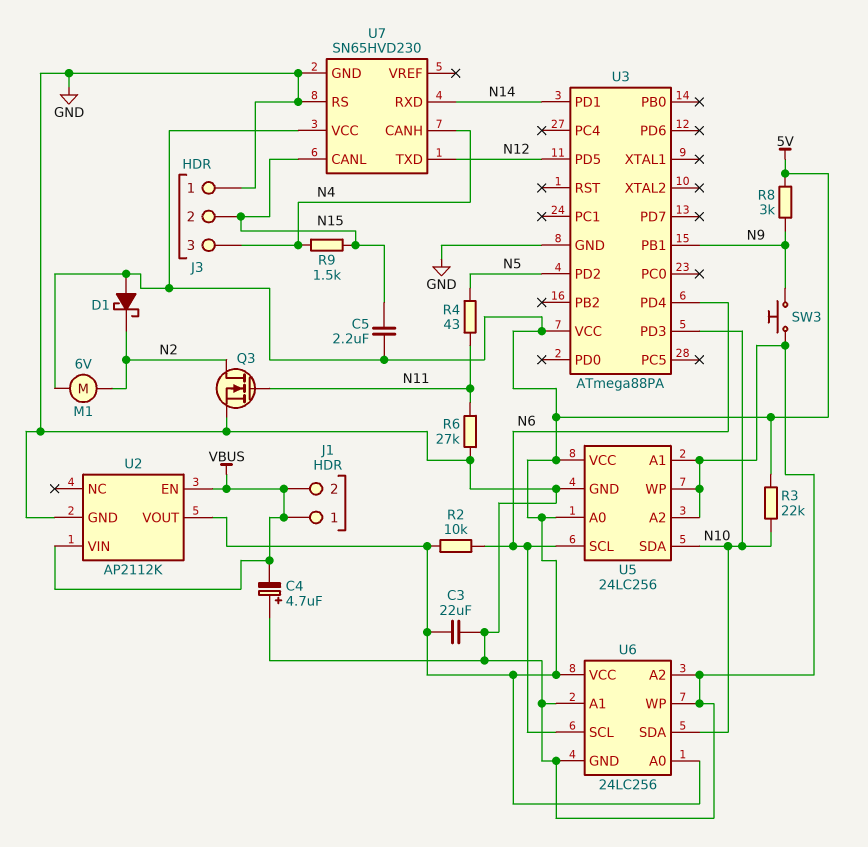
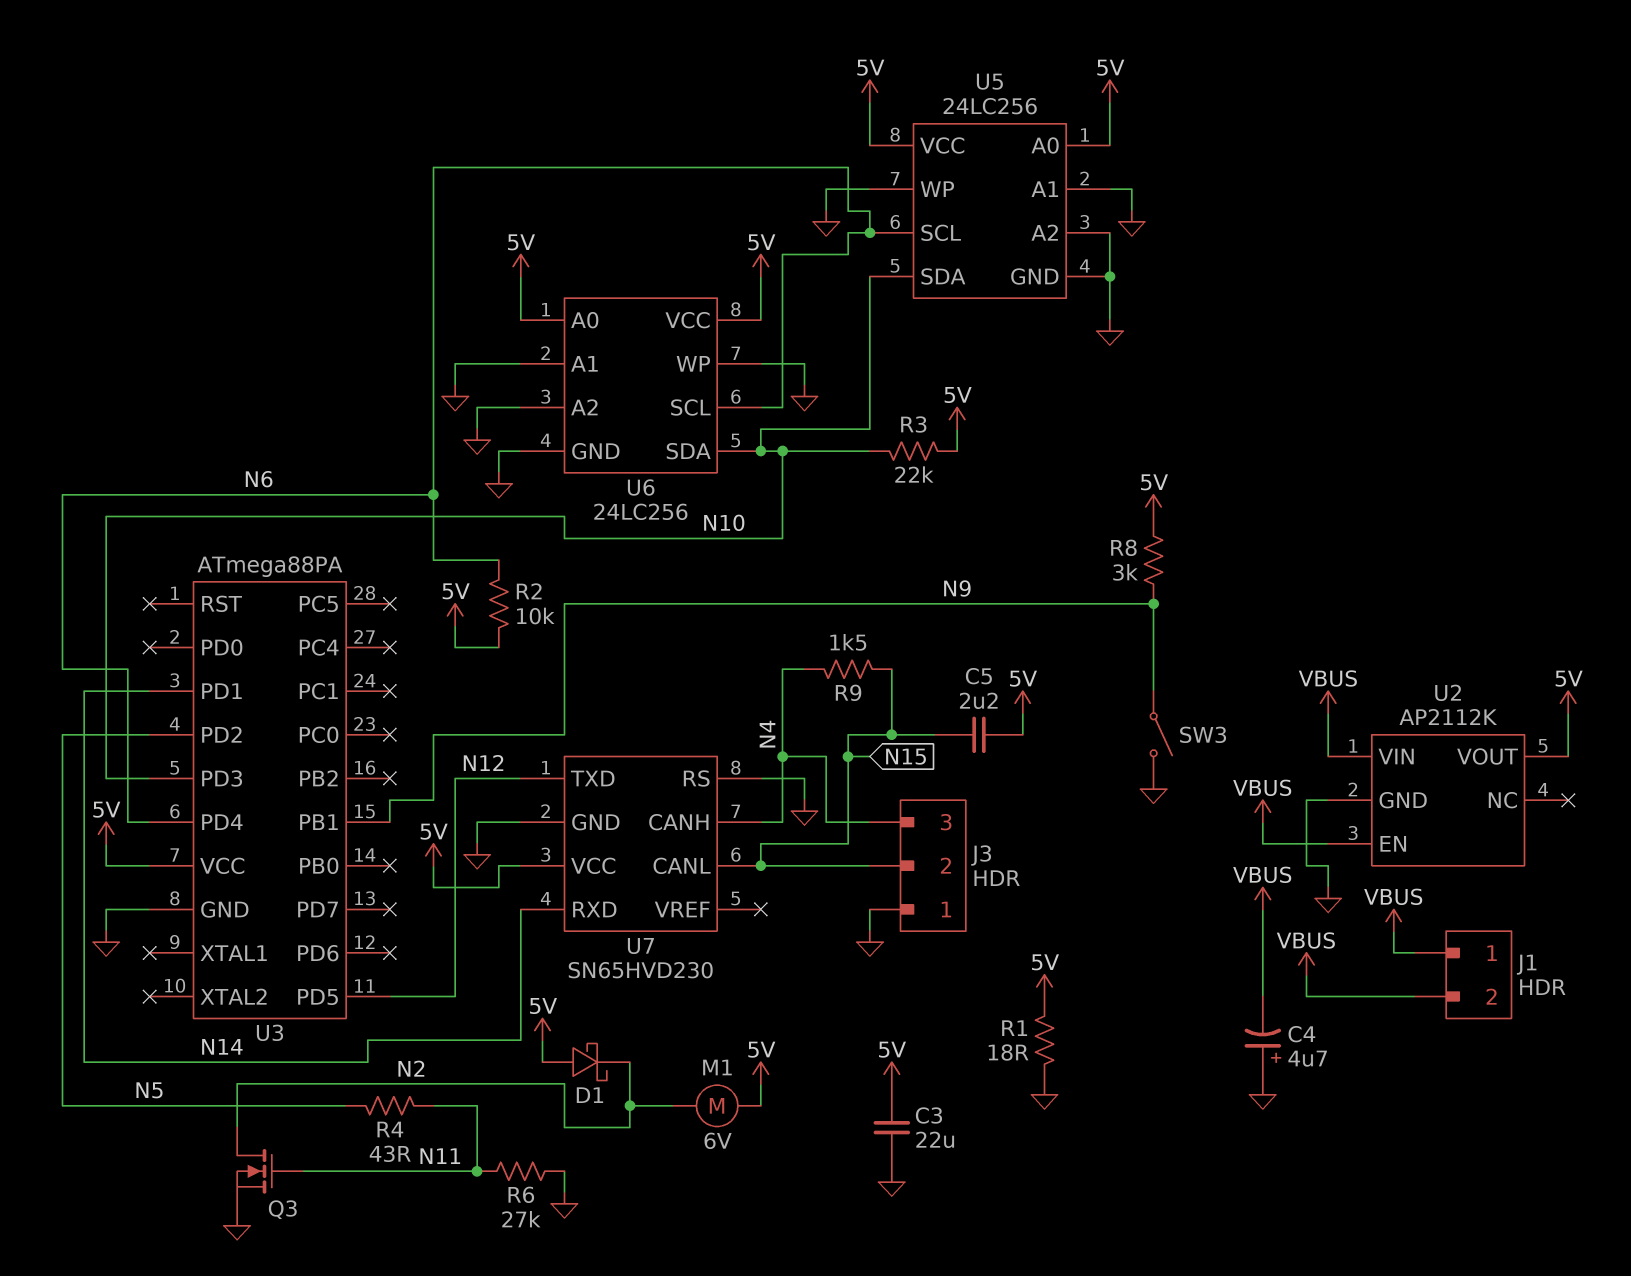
R1: none -> 18 (5V, GND)
SW3: button (GND, N9) -> switch (GND, N9)

